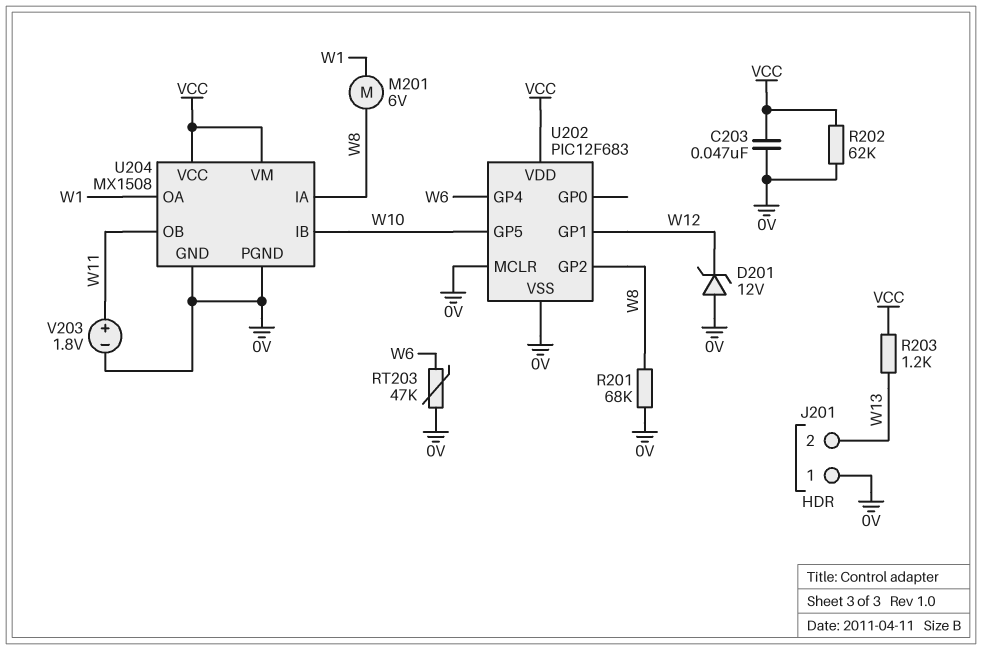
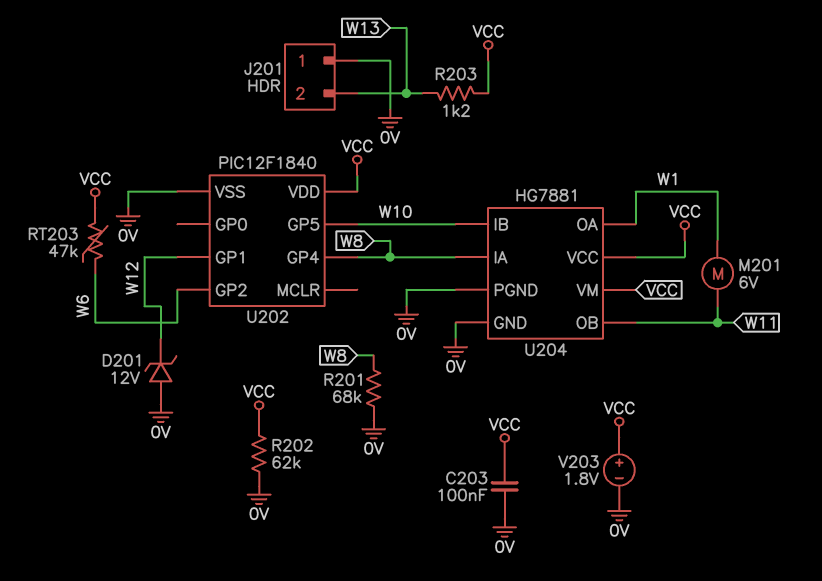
C203: 47nF (0V, VCC) -> 100nF (0V, VCC)
M201: motor 6V (W1, W8) -> motor 6V (W1, W11)
RT203: 47k (0V, W6) -> 47k (VCC, W6)
U202: PIC12F683 -> PIC12F1840
U202 pin GP2: W8 -> W6
U202 pin GP4: W6 -> W8
U202 pin MCLR: 0V -> none
U204: MX1508 -> HG7881
V203: 1.8V (plus W11, minus 0V) -> 1.8V (plus VCC, minus 0V)

